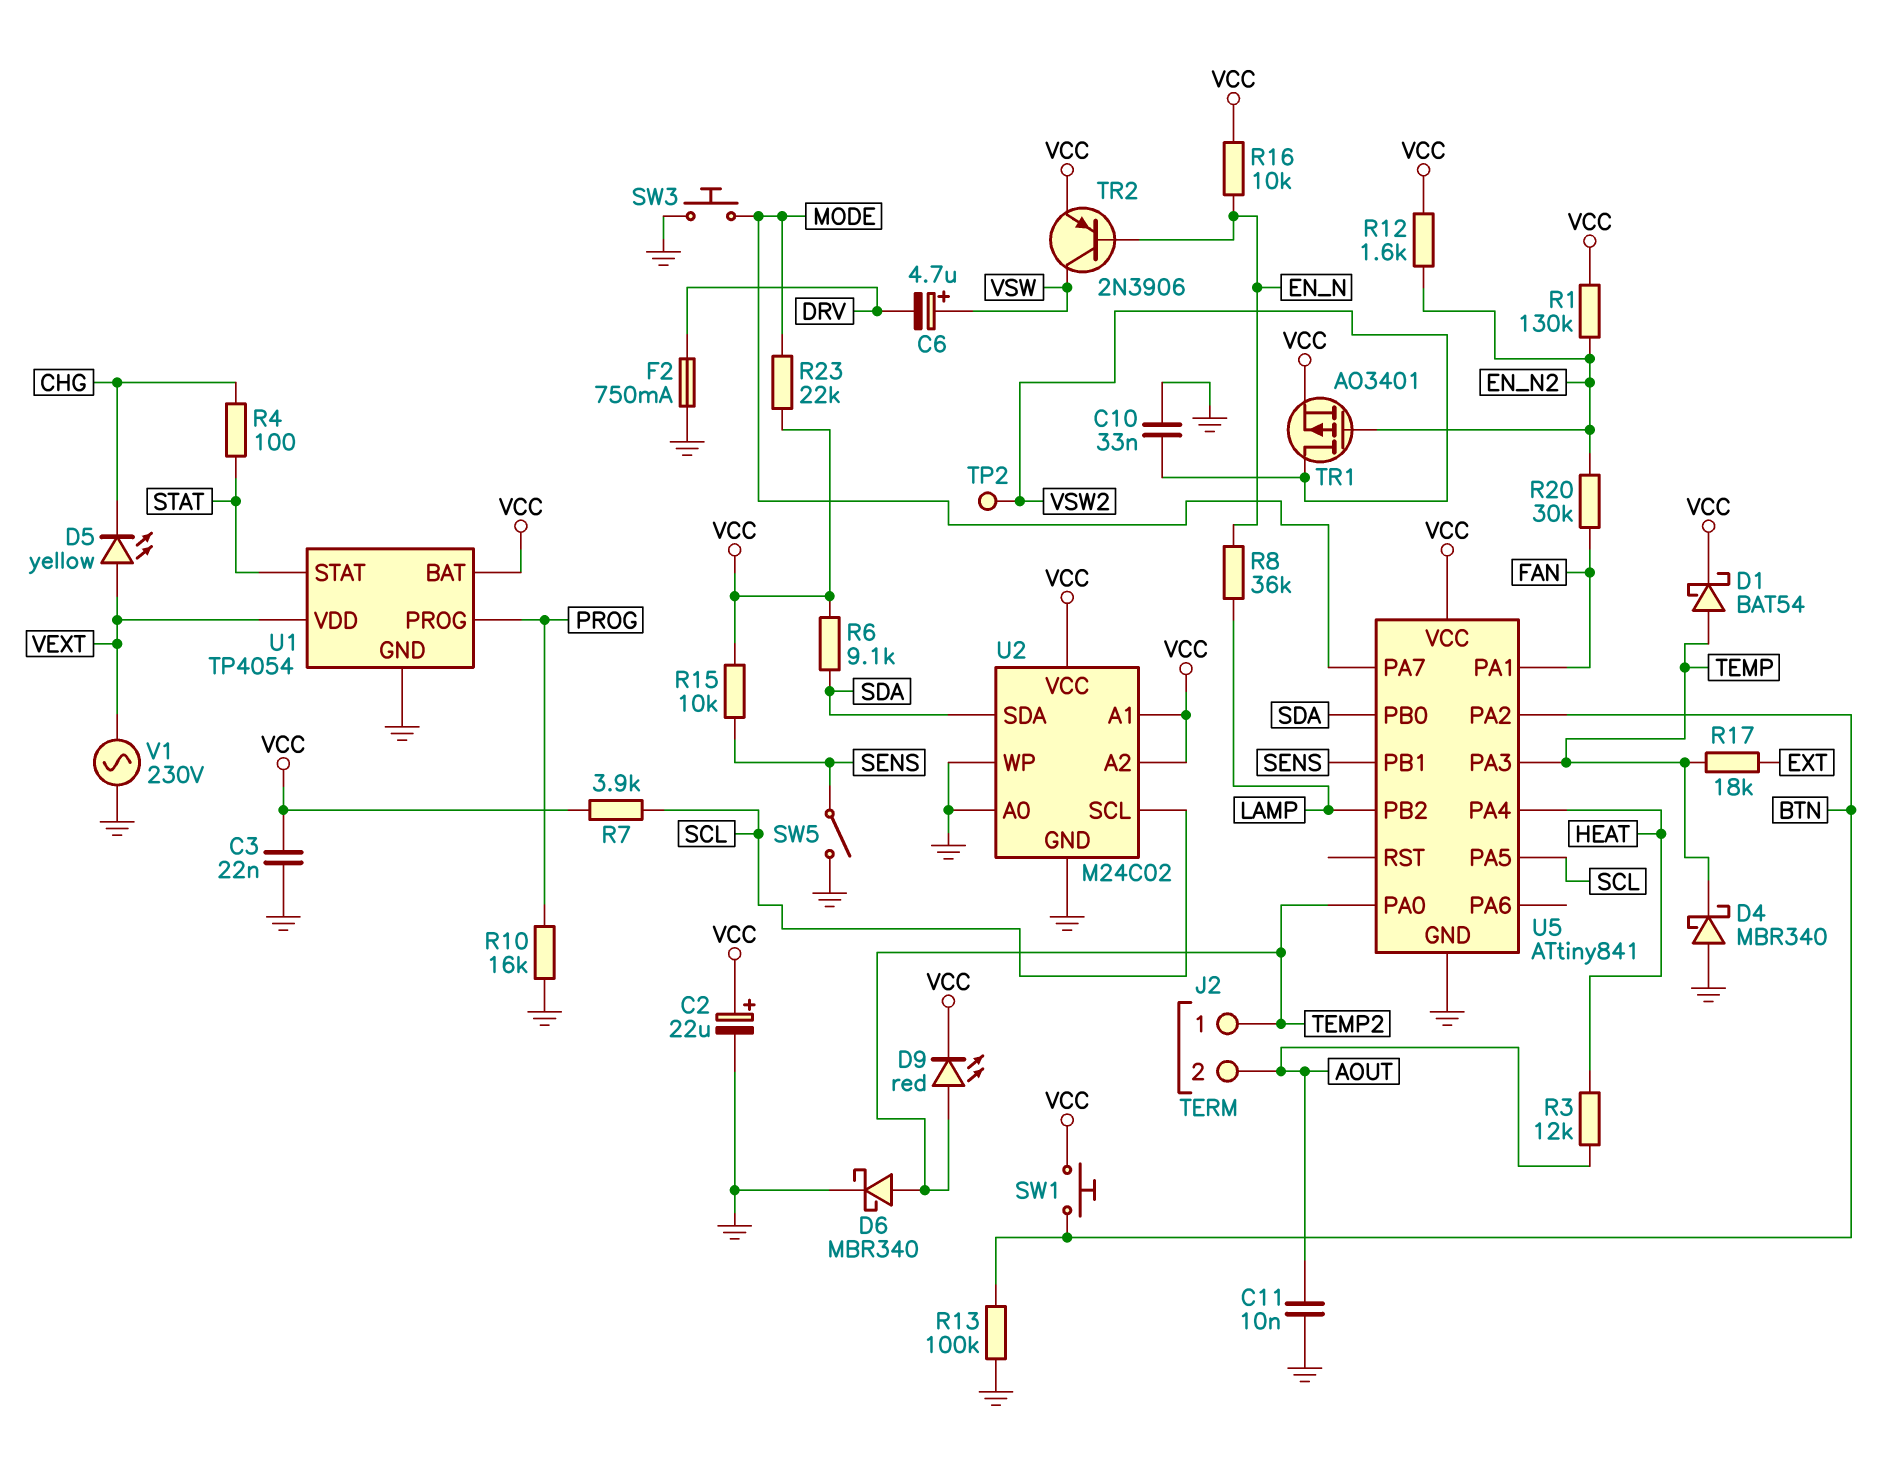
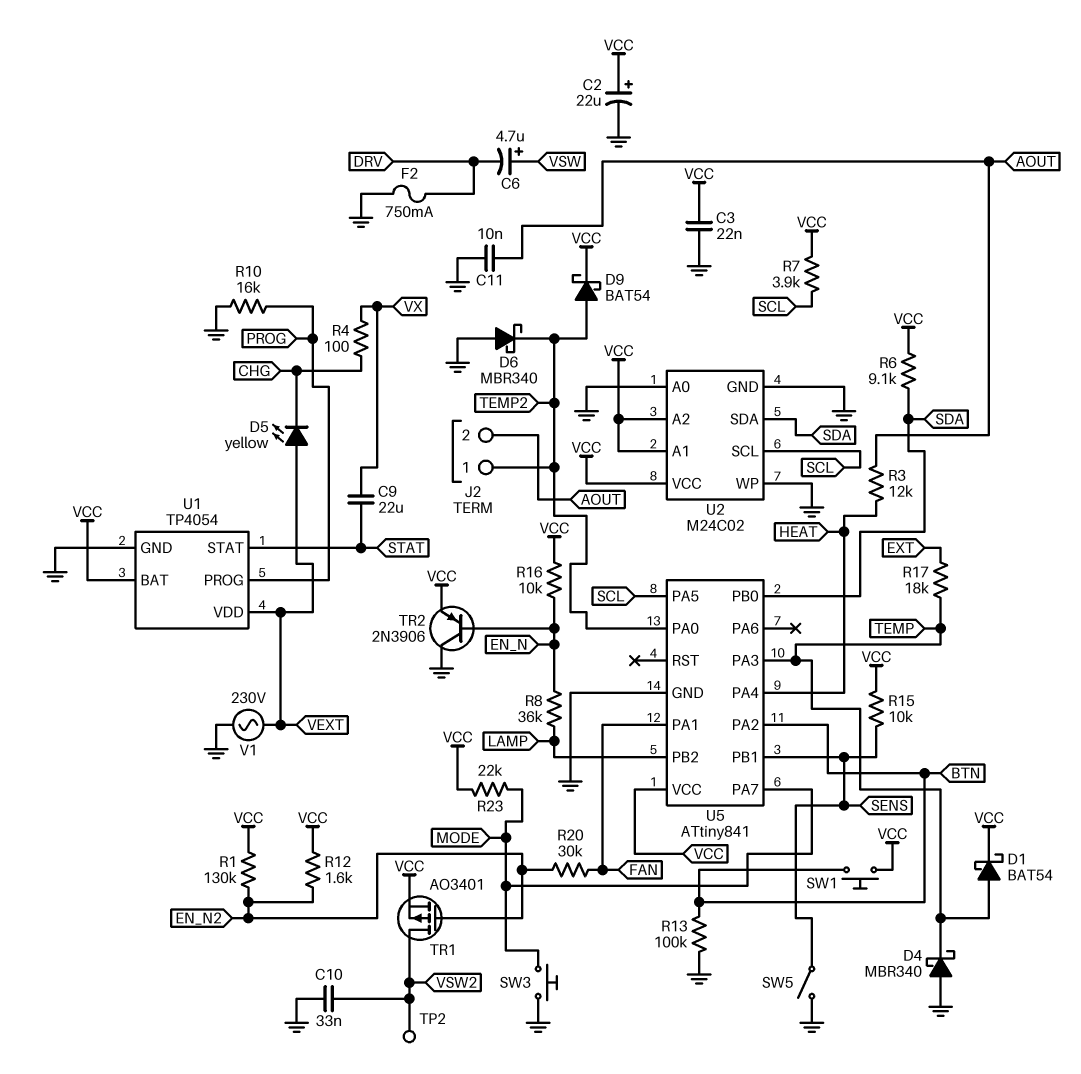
C9: none -> 22uF (STAT, VX)
D6: schottky MBR340 (A TEMP2, K GND) -> schottky MBR340 (A GND, K TEMP2)
D9: LED red (A TEMP2, K VCC) -> schottky BAT54 (A TEMP2, K VCC)
R4: 100 (CHG, STAT) -> 100 (CHG, VX)
TR2: PNP 2N3906 (B EN_N, C VSW, E VCC) -> PNP 2N3906 (B EN_N, C GND, E VCC)

